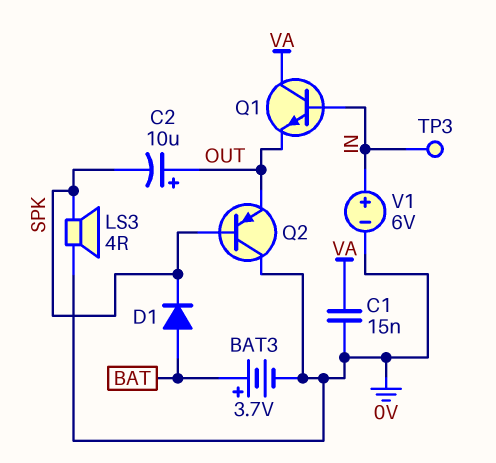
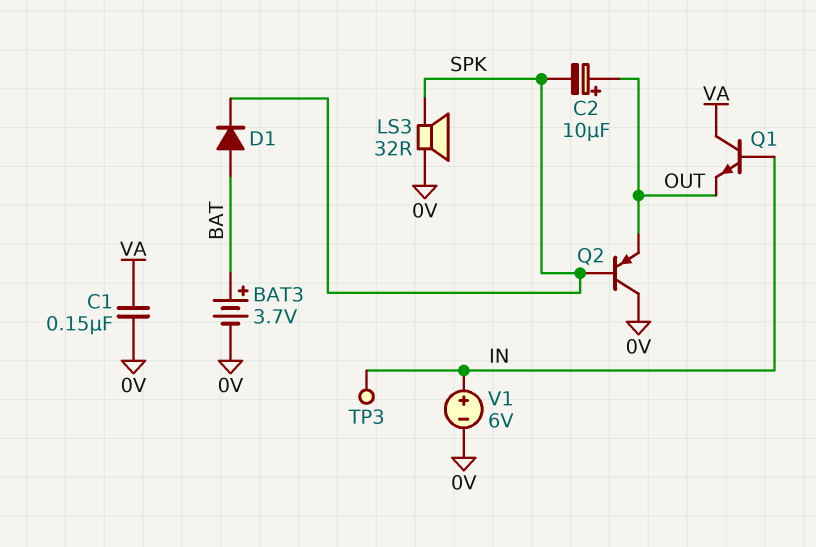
C1: 15nF (0V, VA) -> 150nF (0V, VA)
LS3: speaker 4R (0V, SPK) -> speaker 32R (0V, SPK)

